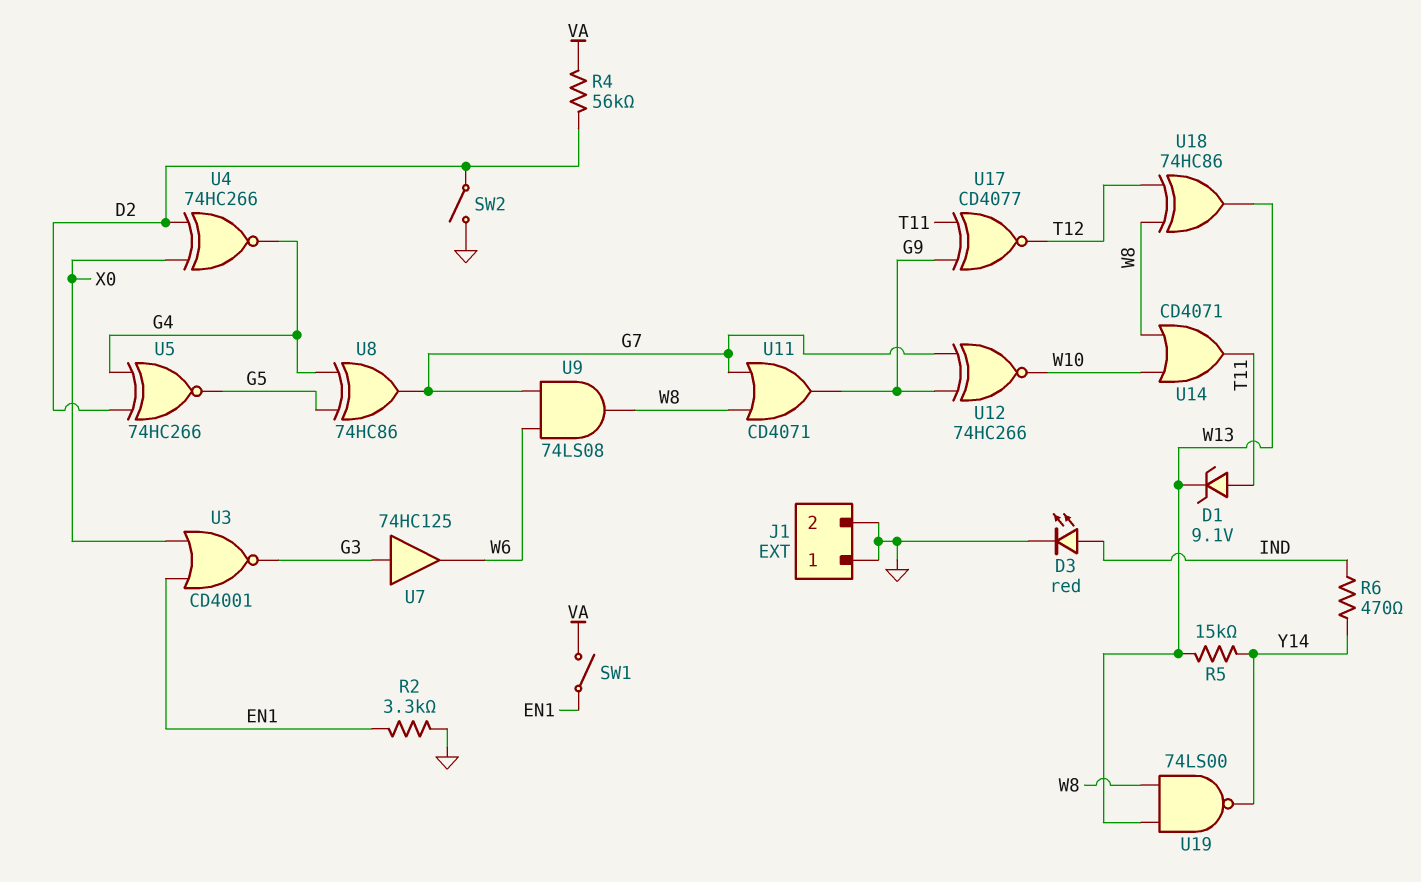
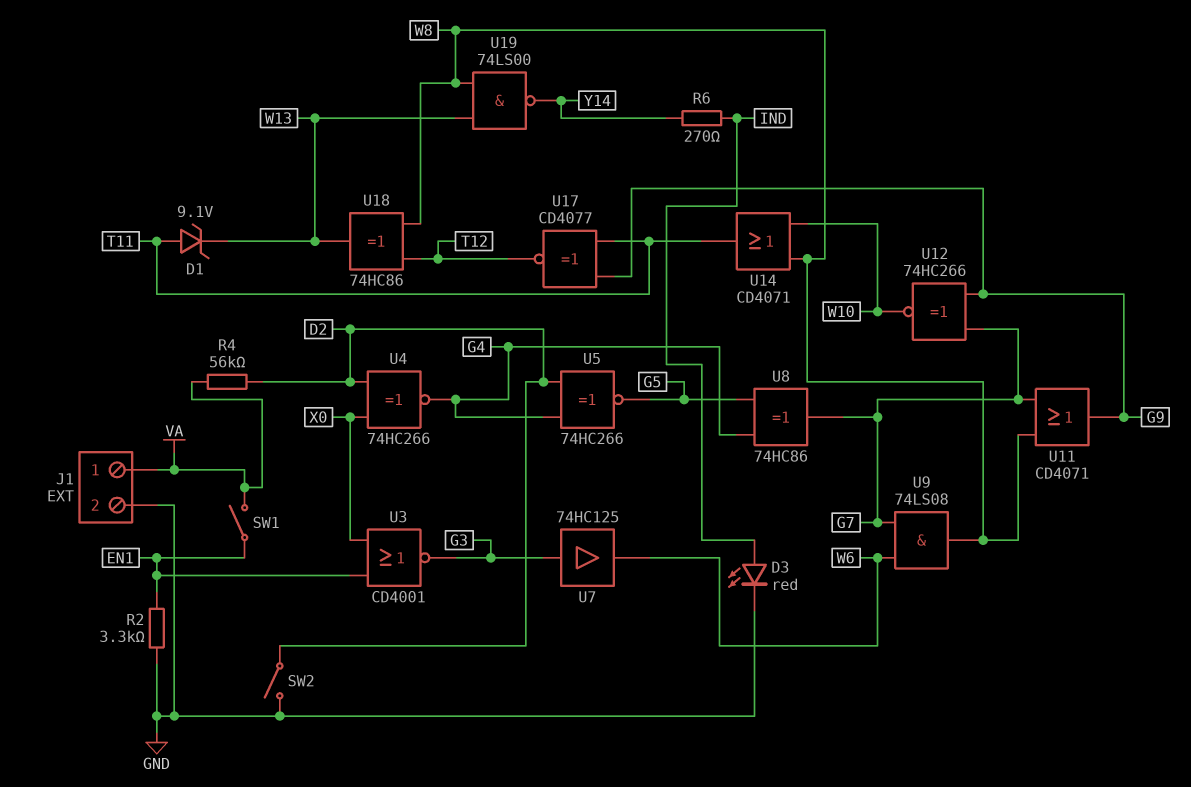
J1 pin 1: GND -> VA
R5: 15k (W13, Y14) -> none
R6: 470 (IND, Y14) -> 270 (IND, Y14)

